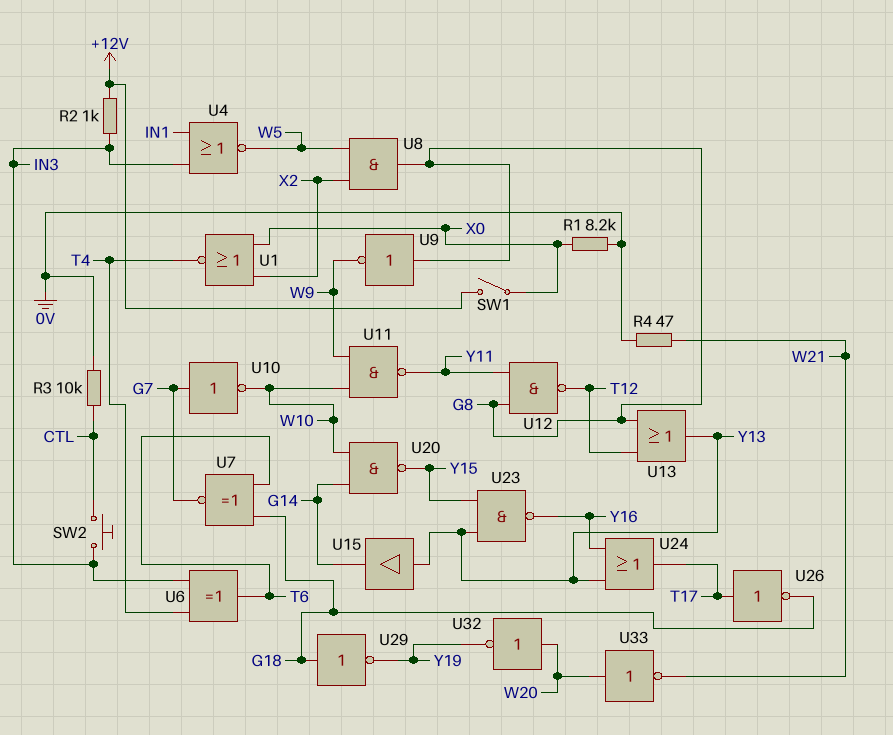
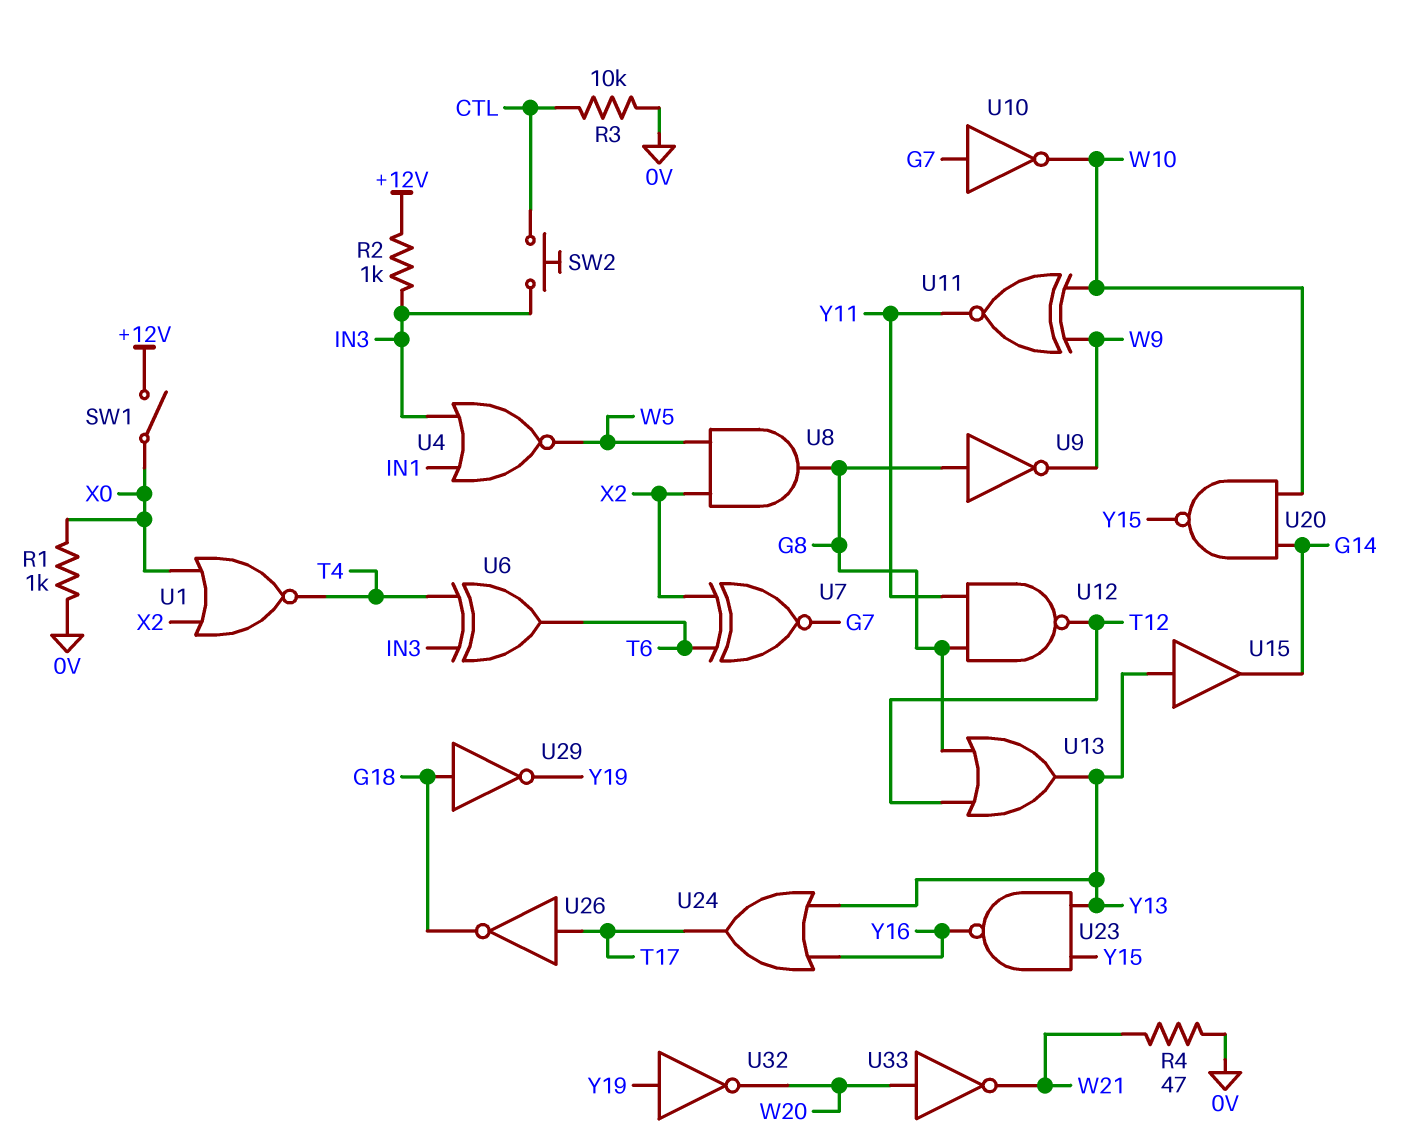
R1: 8.2k (0V, X0) -> 1k (0V, X0)
U7: XNOR (in G18, in T6, out G7) -> XNOR (in T6, in X2, out G7)
U11: NAND (in W9, in W10, out Y11) -> XNOR (in W9, in W10, out Y11)
U32: NOT (in W20, out Y19) -> NOT (in Y19, out W20)

